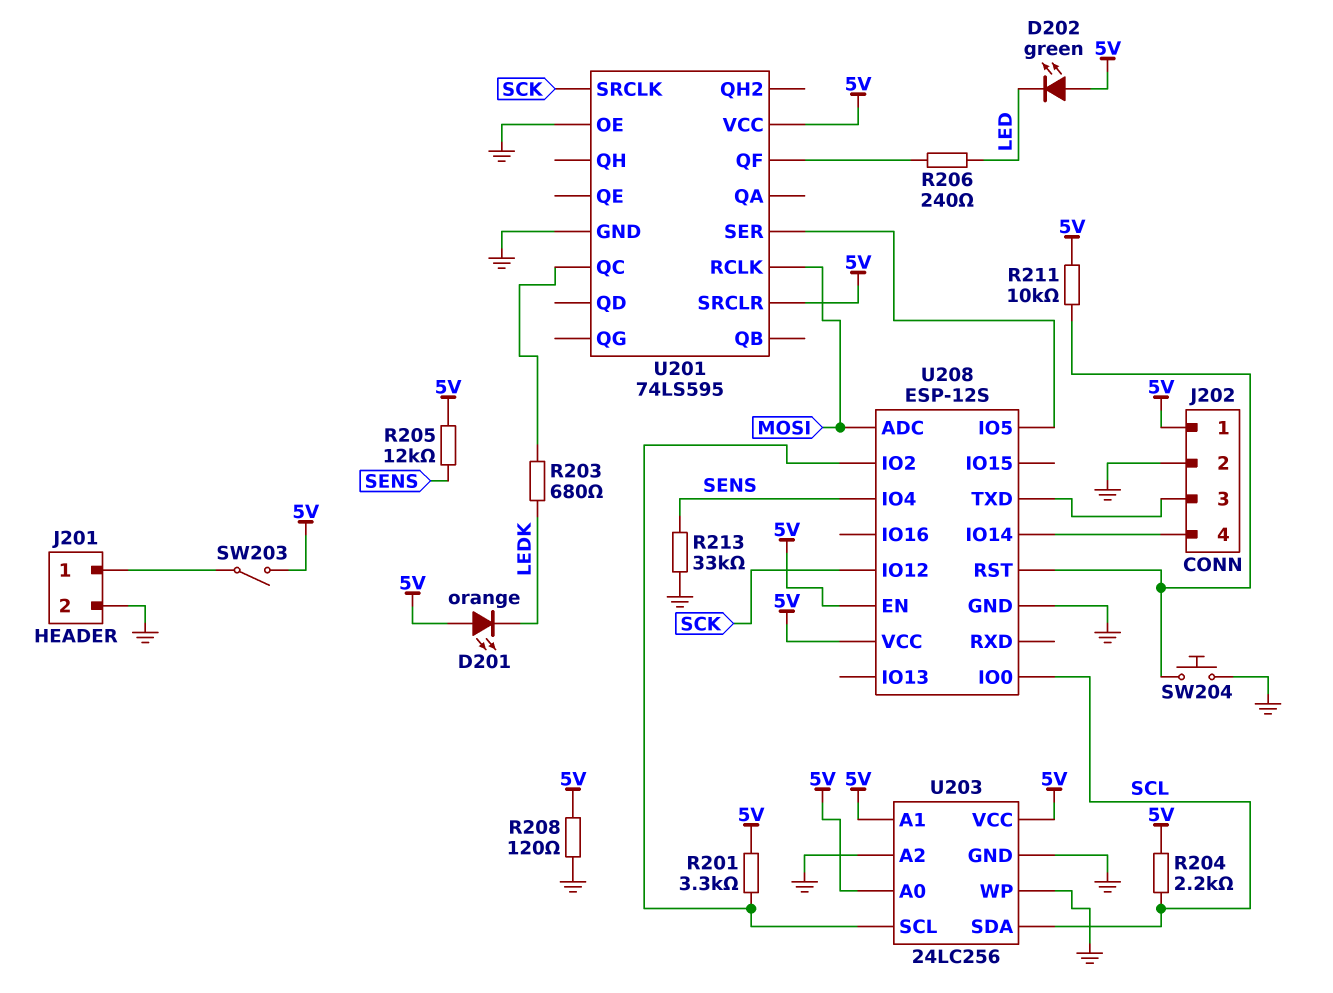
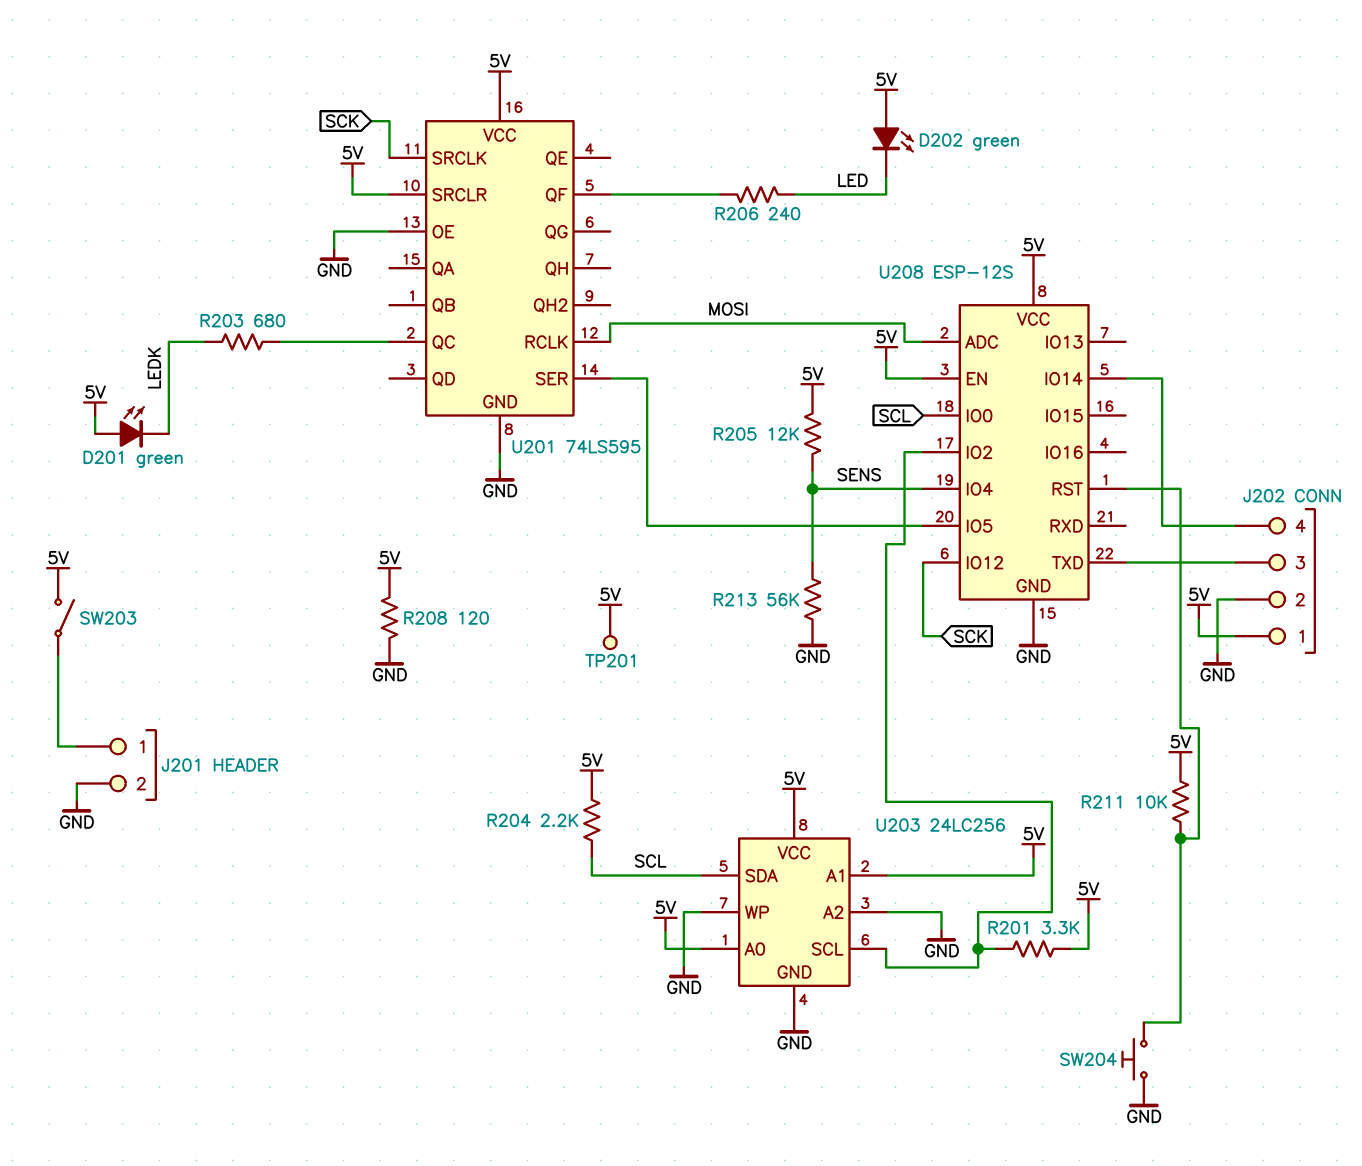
D201: LED orange (A 5V, K LEDK) -> LED green (A 5V, K LEDK)
R213: 33k (GND, SENS) -> 56k (GND, SENS)
TP201: none -> test point (5V)

